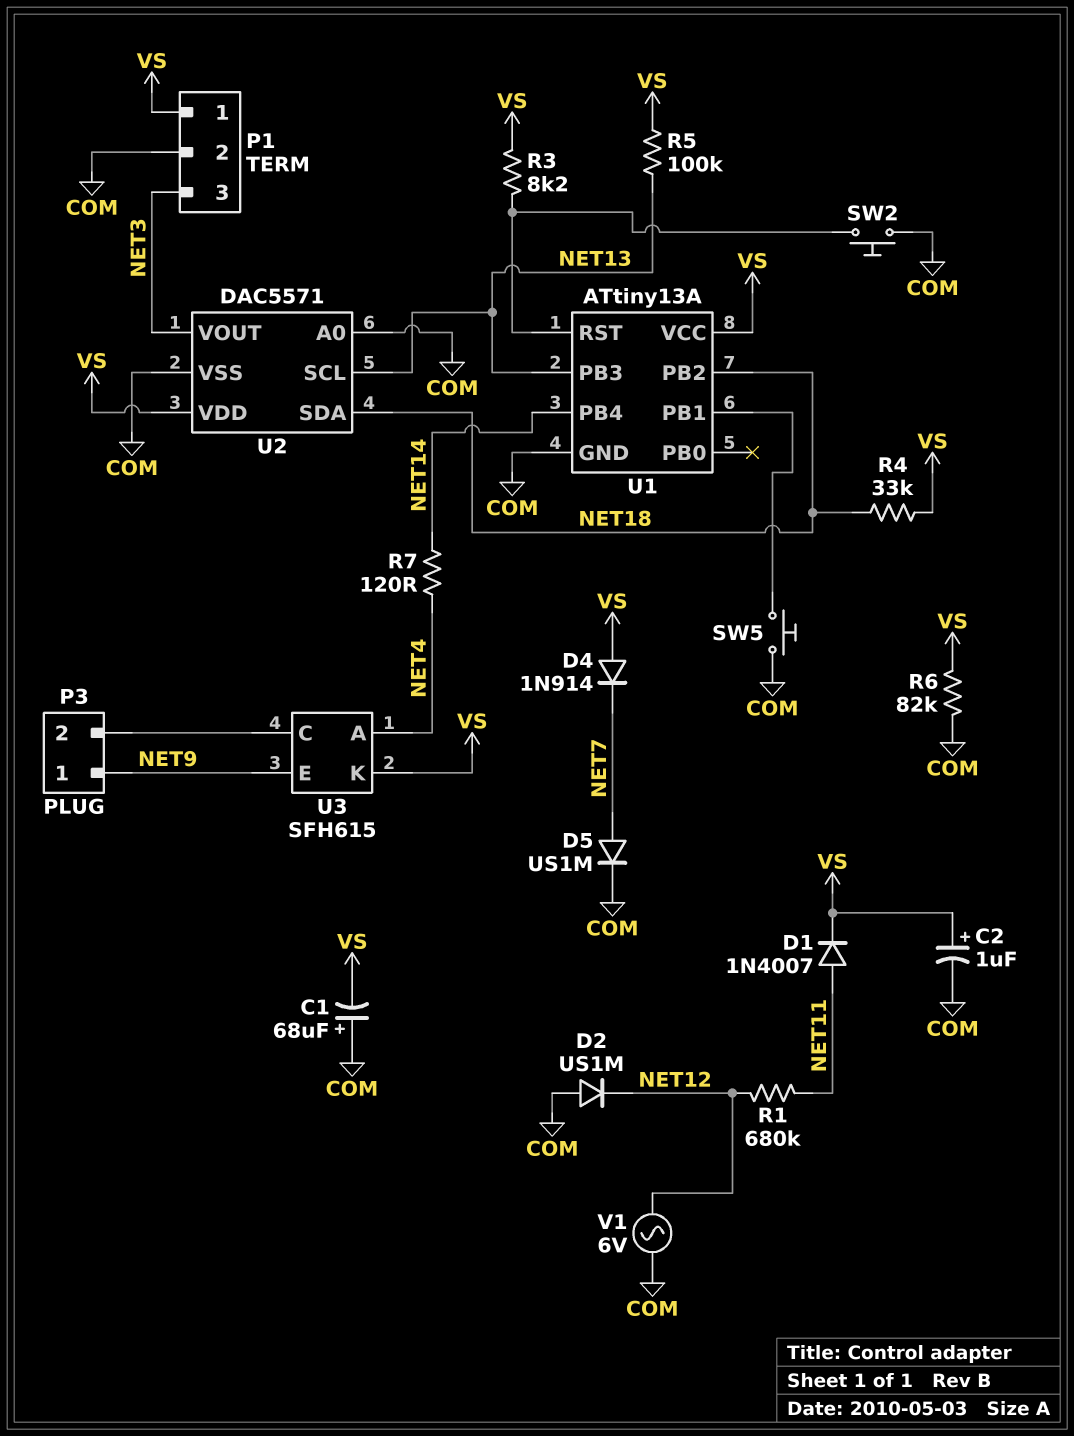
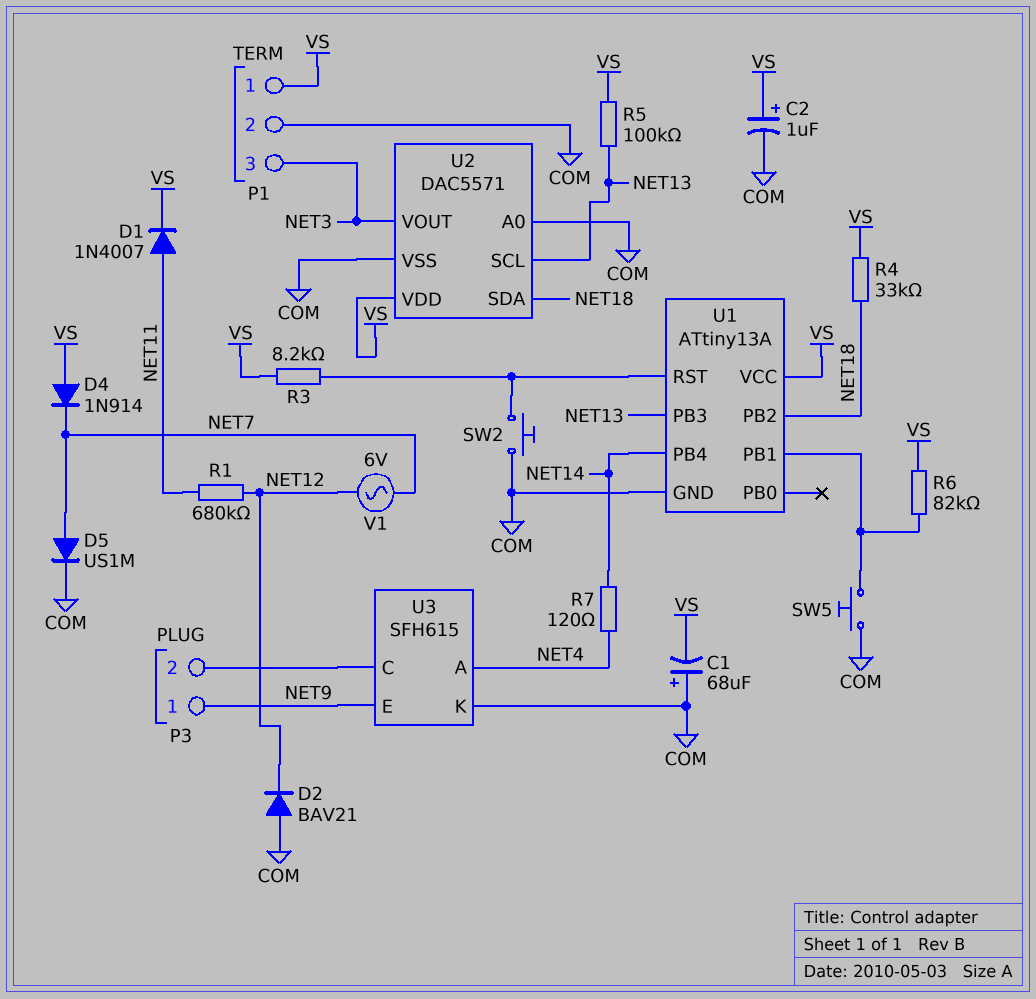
D2: diode US1M (A COM, K NET12) -> diode BAV21 (A COM, K NET12)
R6: 82k (COM, VS) -> 82k (U1/PB1, VS)
U3 pin K: VS -> COM
V1: AC 6V (COM, NET12) -> AC 6V (NET7, NET12)

